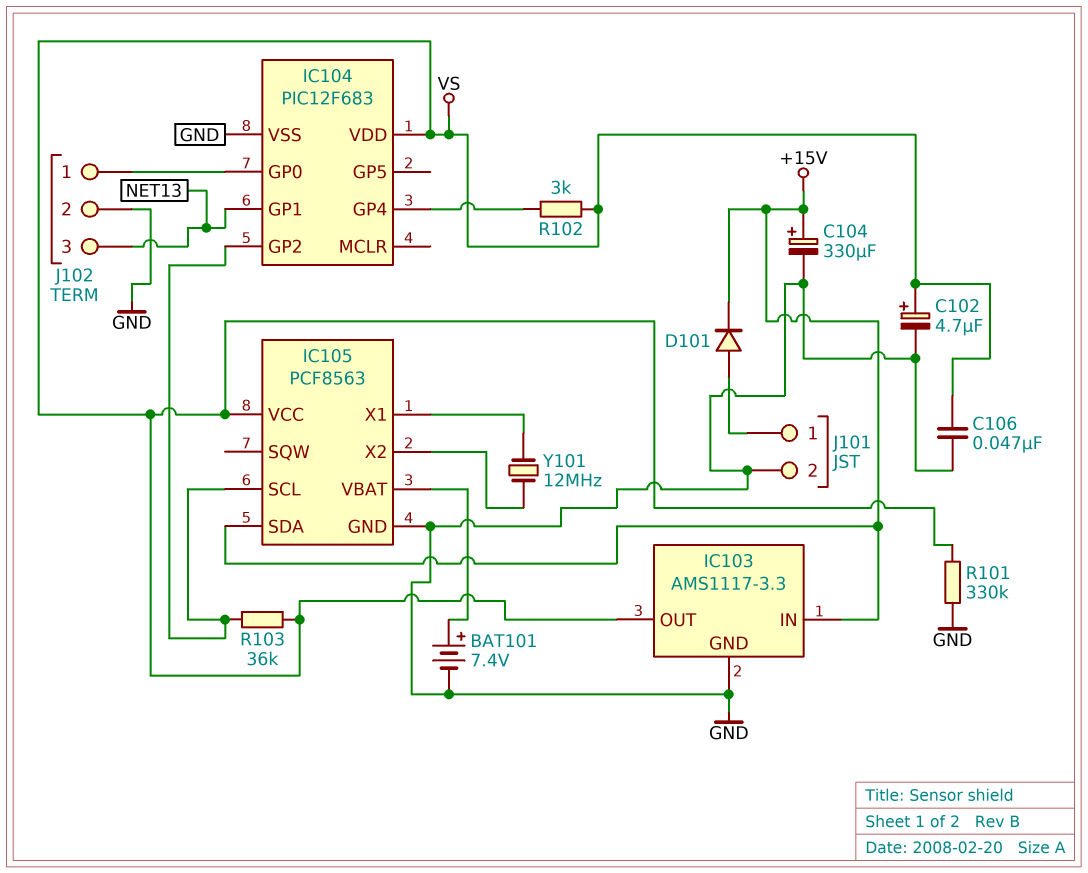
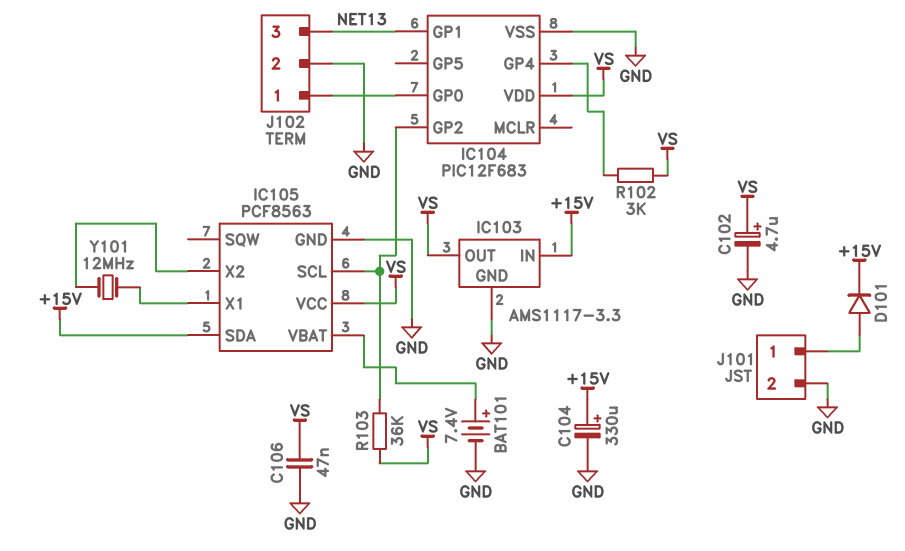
R101: 330k (GND, VS) -> none

